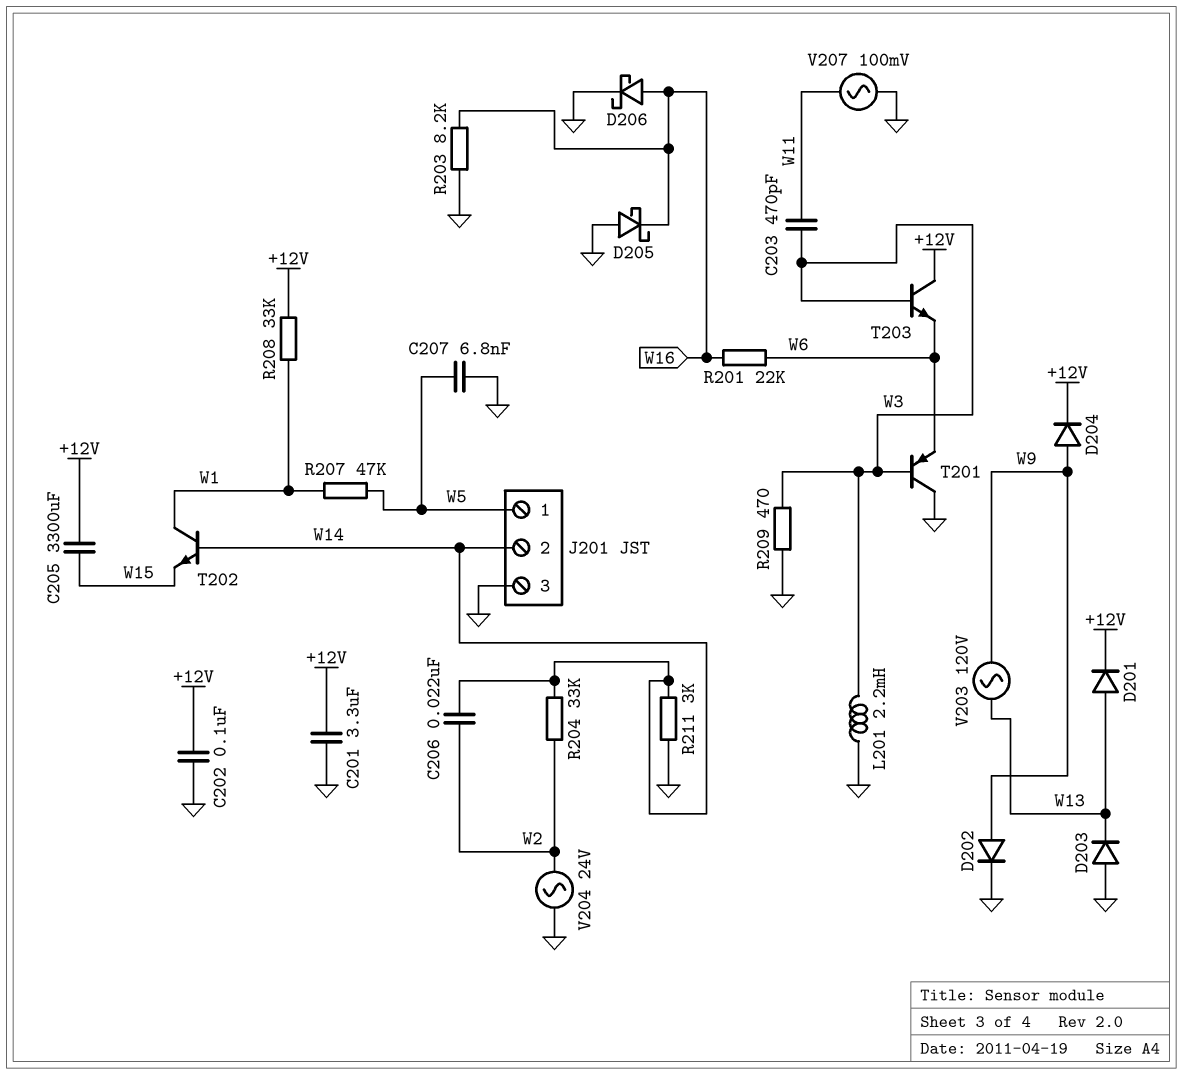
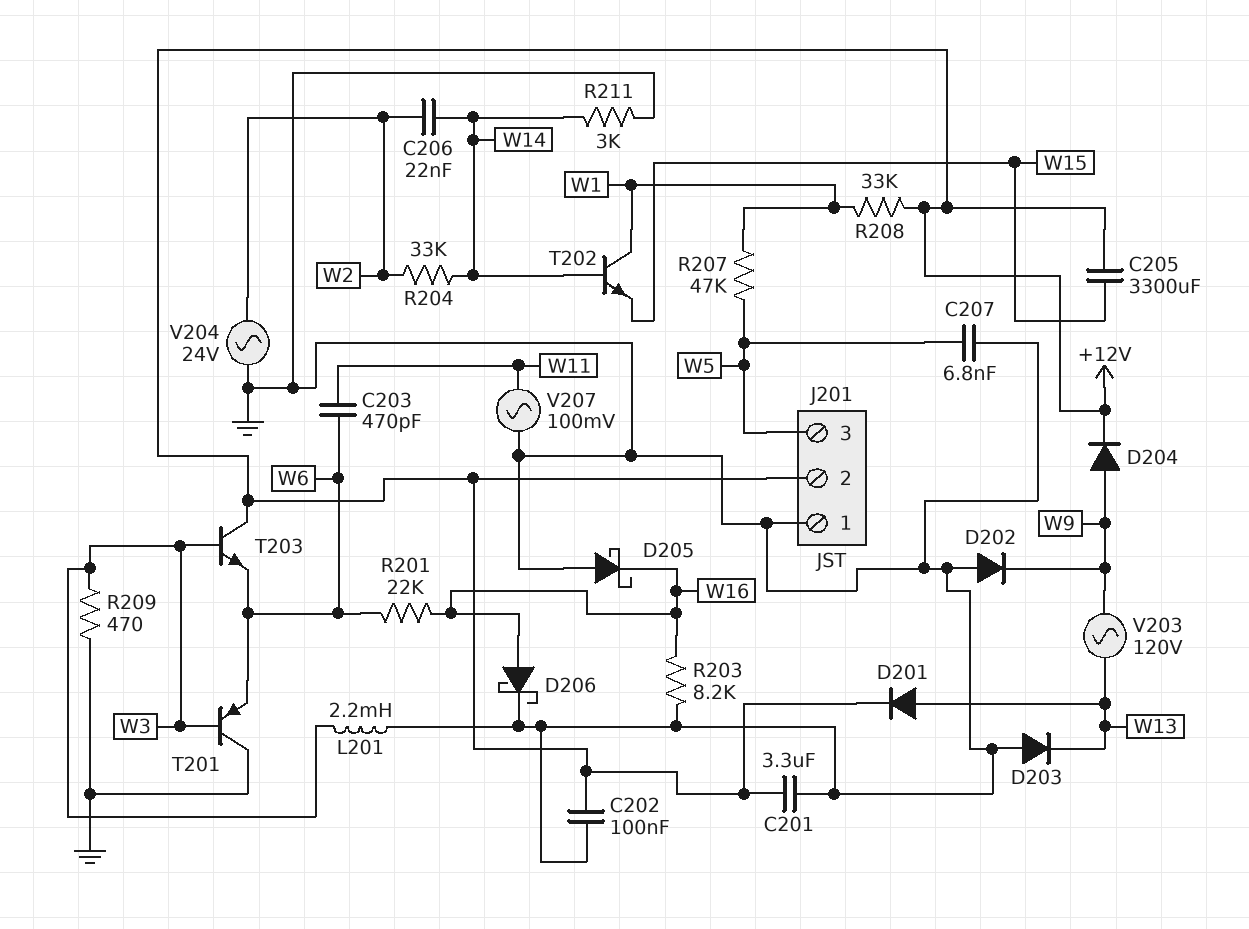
C203: 470pF (W3, W11) -> 470pF (W6, W11)
D202: diode (A W9, K GND) -> diode (A GND, K W9)
J201 pin 1: W5 -> GND
J201 pin 2: W14 -> +12V
J201 pin 3: GND -> W5

